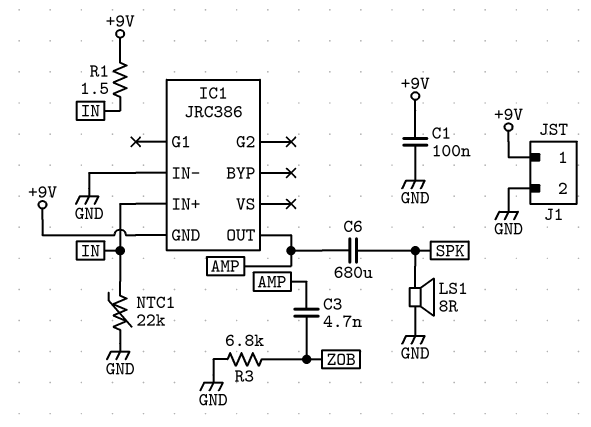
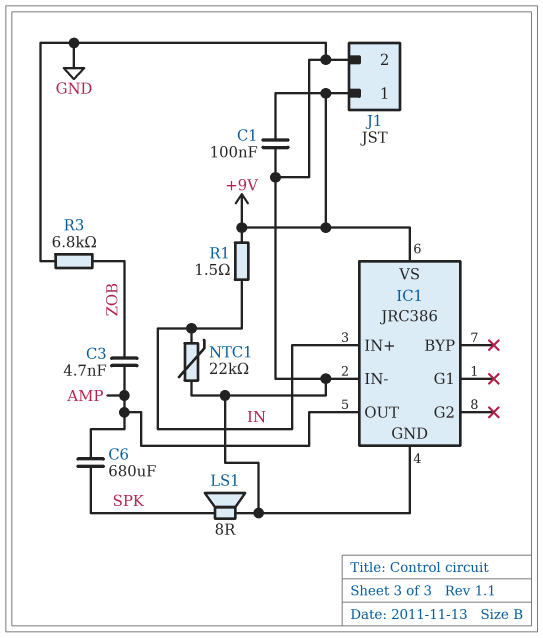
IC1 pin GND: +9V -> GND
IC1 pin VS: none -> +9V

